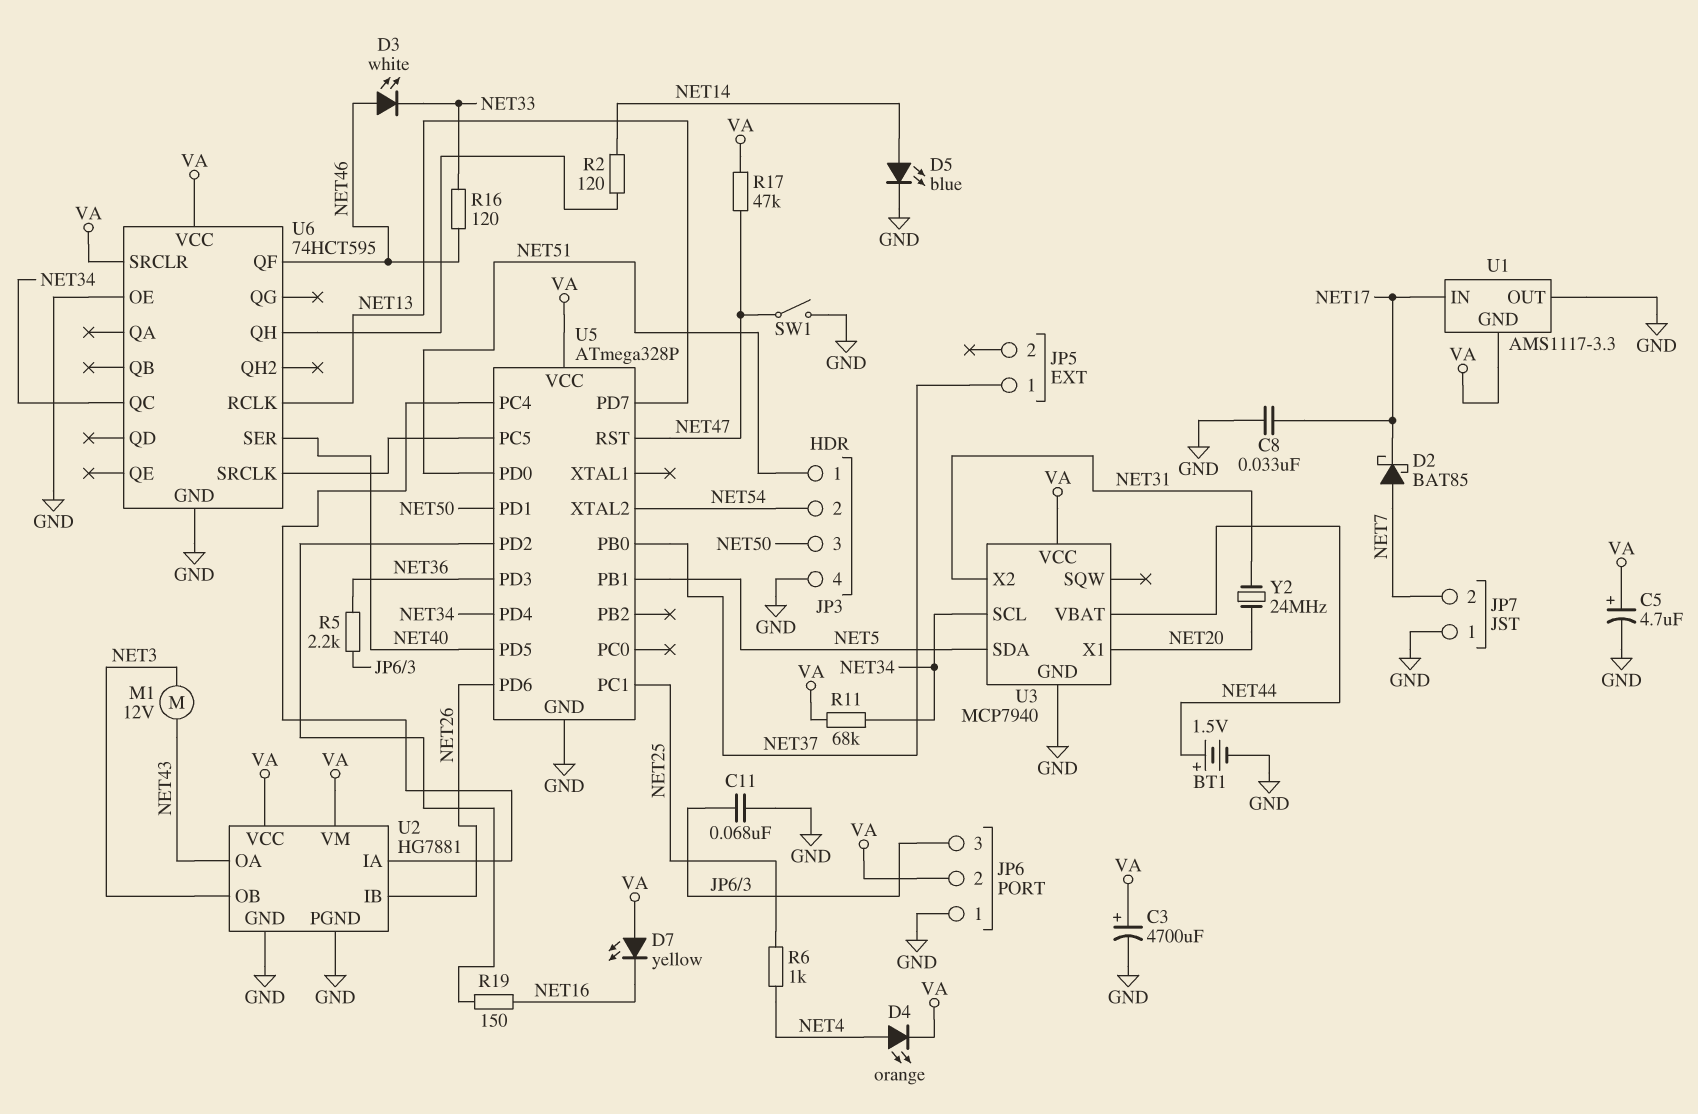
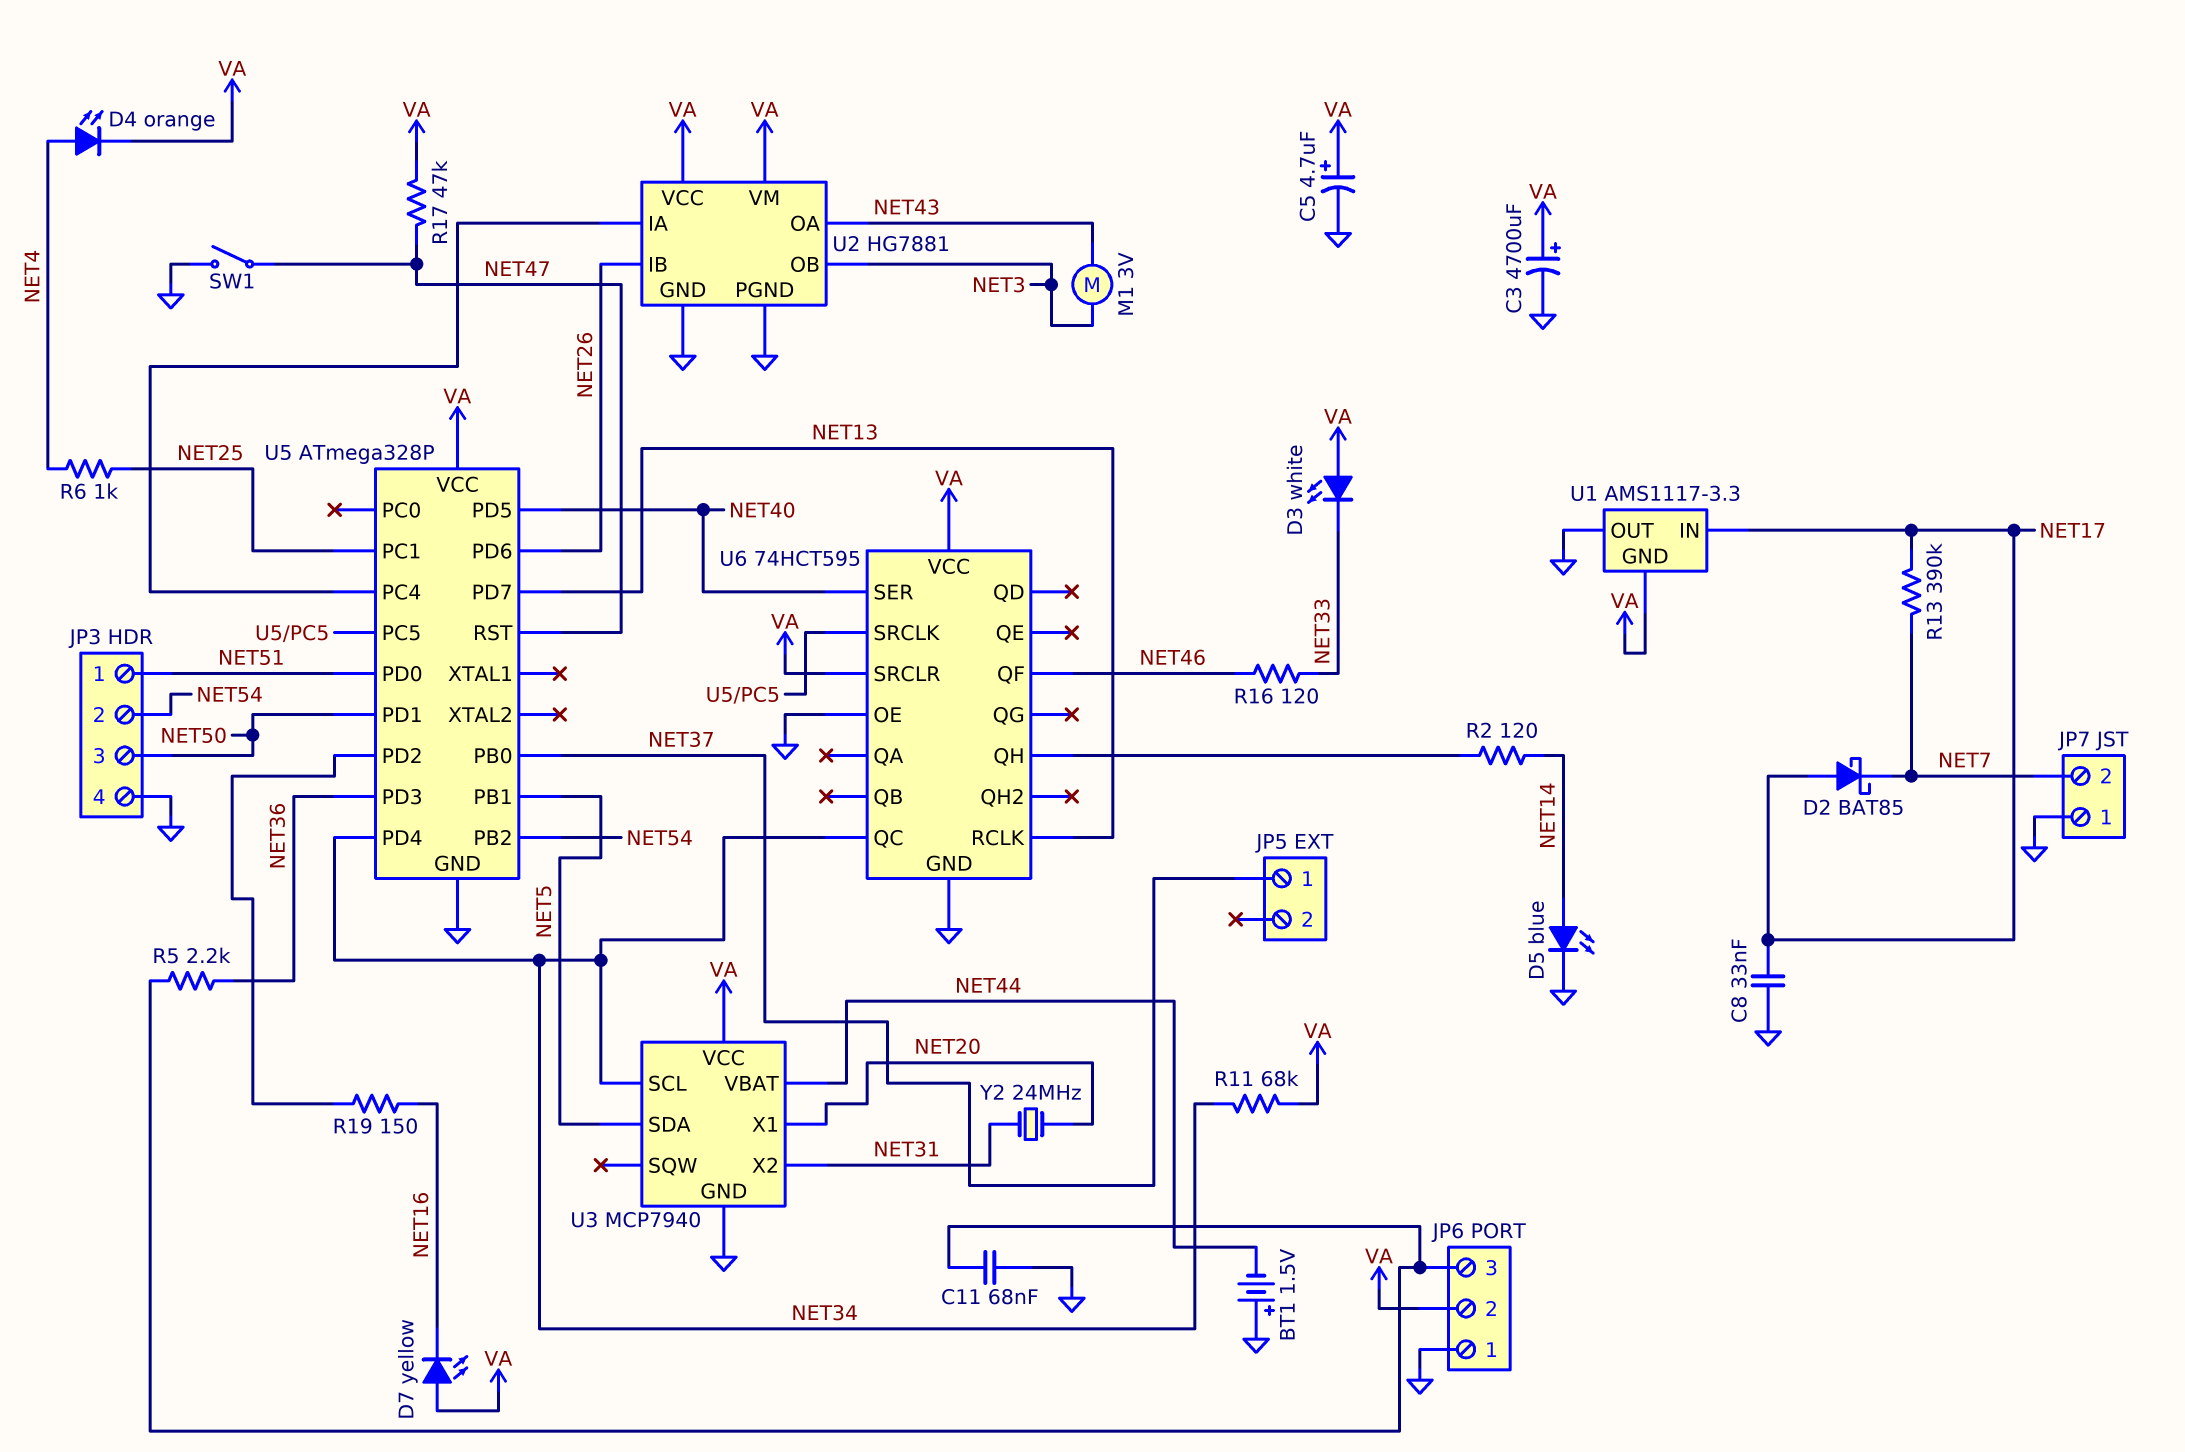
BT1: 1.5V (plus NET44, minus GND) -> 1.5V (plus GND, minus NET44)
D2: schottky BAT85 (A NET7, K NET17) -> schottky BAT85 (A NET17, K NET7)
D3: LED white (A NET46, K NET33) -> LED white (A VA, K NET33)
M1: motor 12V (NET3, NET43) -> motor 3V (NET3, NET43)
R13: none -> 390k (NET7, NET17)
U5 pin PB2: none -> NET54
U5 pin XTAL2: NET54 -> none

